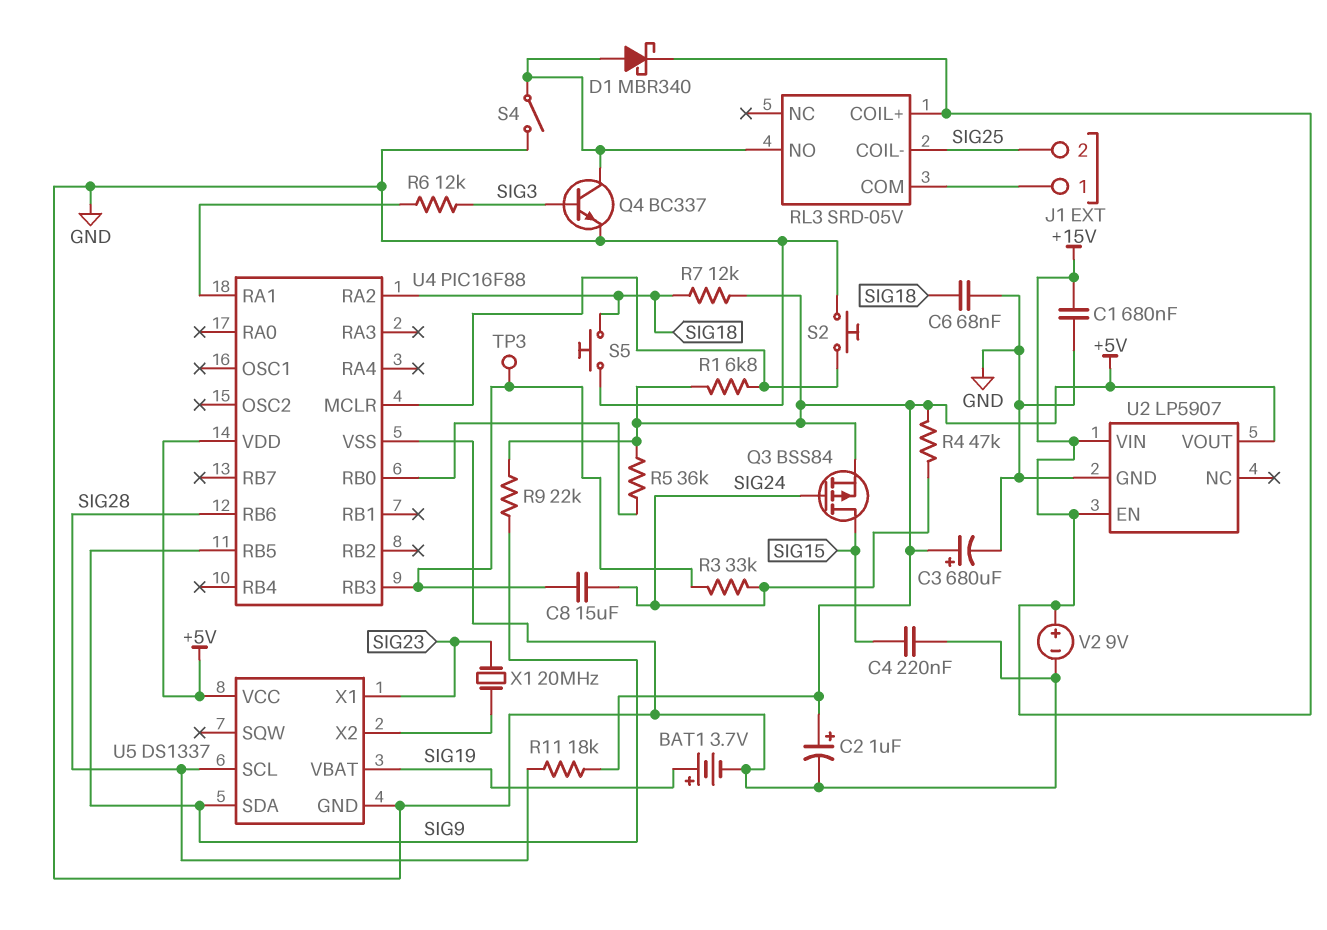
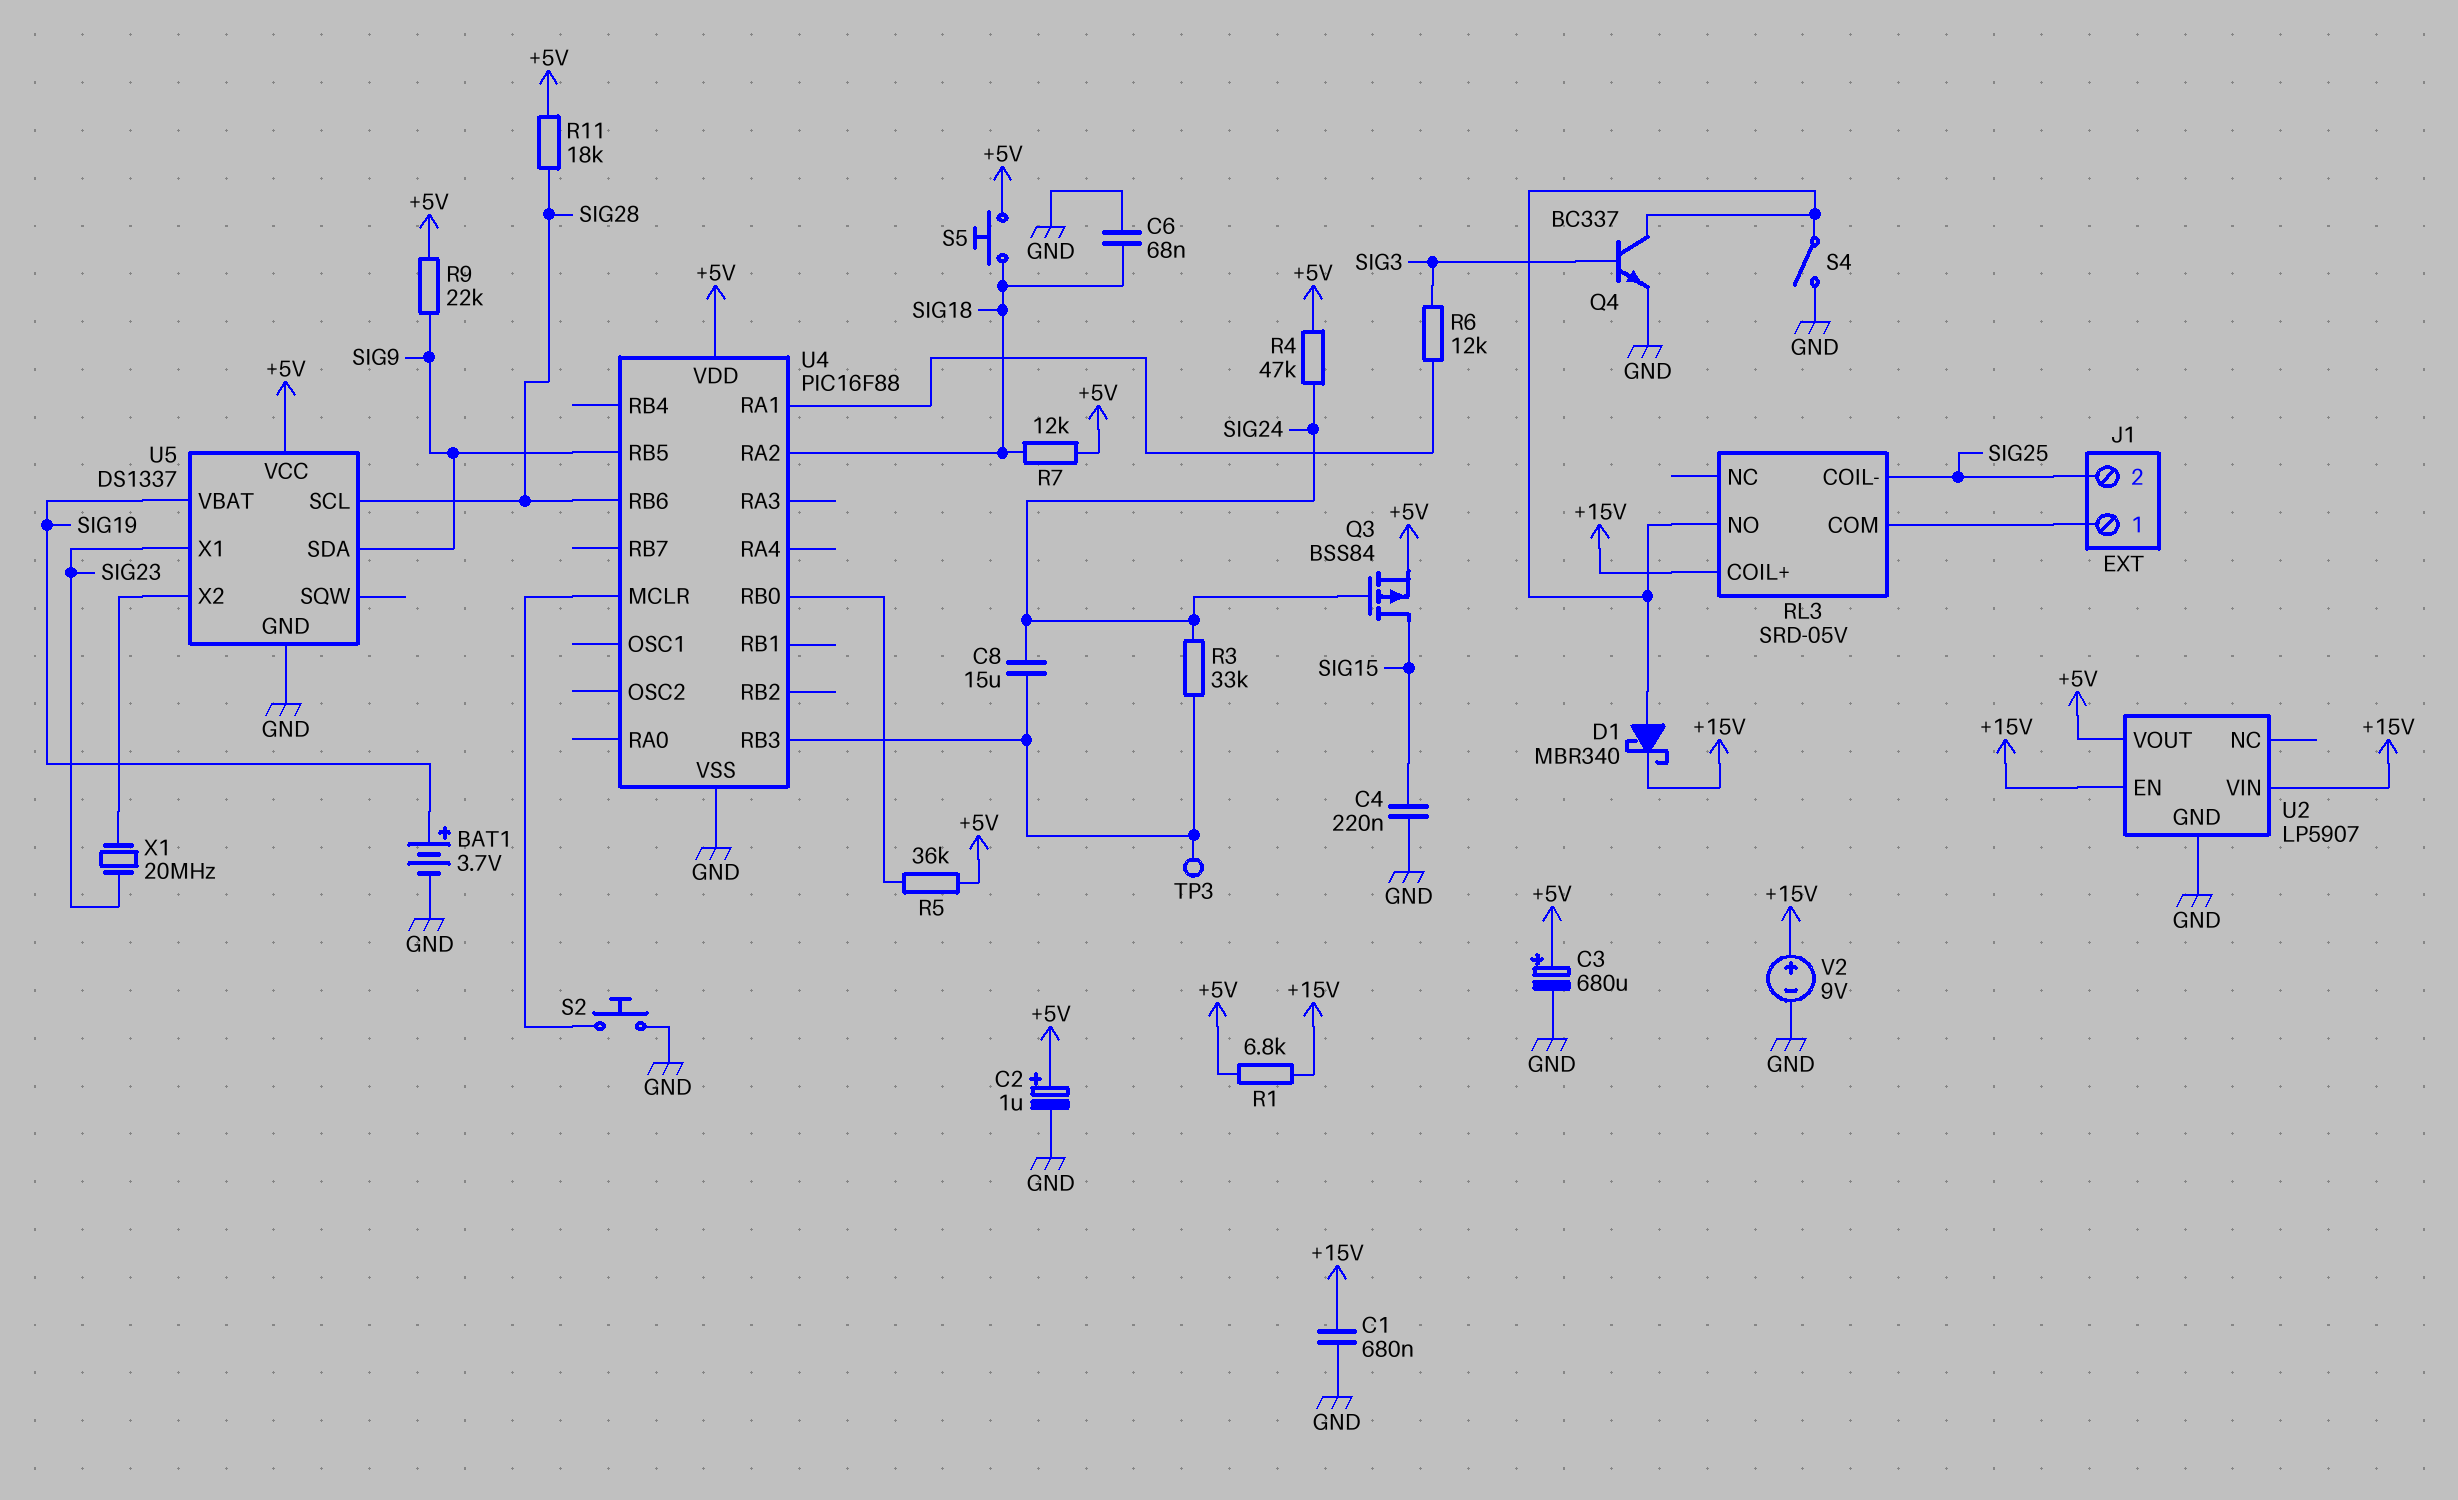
R1: 6.8k (+5V, U4/MCLR) -> 6.8k (+5V, +15V)
S5: button (GND, SIG18) -> button (+5V, SIG18)

